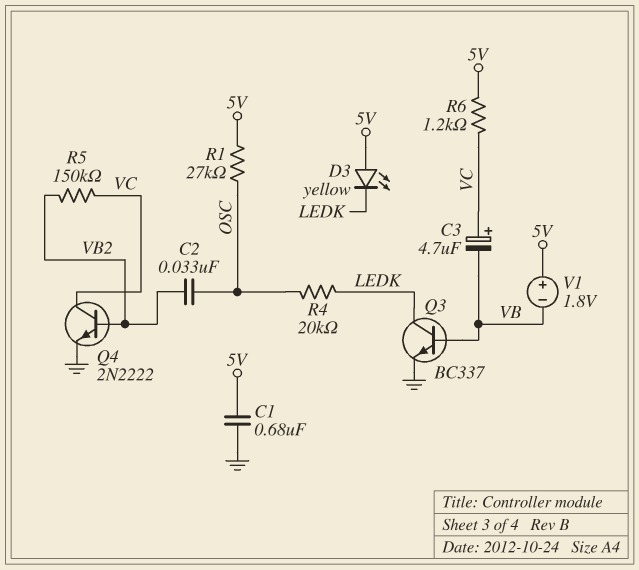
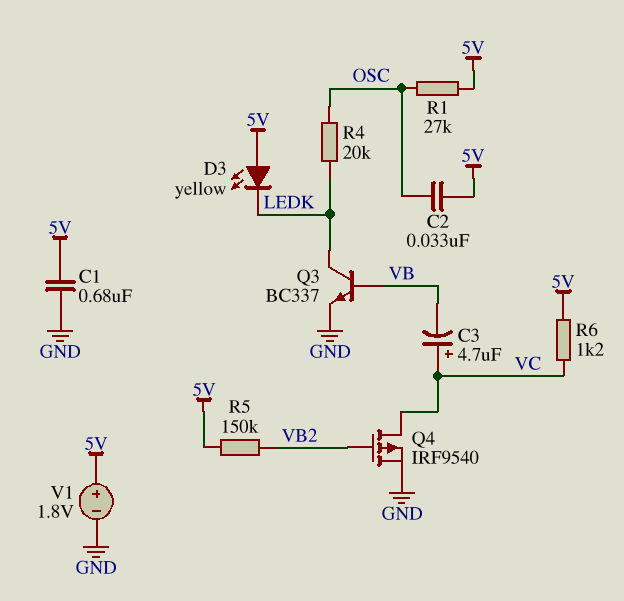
C2: 33nF (OSC, VB2) -> 33nF (5V, OSC)
Q4: NPN 2N2222 (B VB2, C VC, E GND) -> PMOS IRF9540 (G VB2, D VC, S GND)
R5: 150k (VB2, VC) -> 150k (5V, VB2)
V1: 1.8V (plus 5V, minus VB) -> 1.8V (plus 5V, minus GND)

